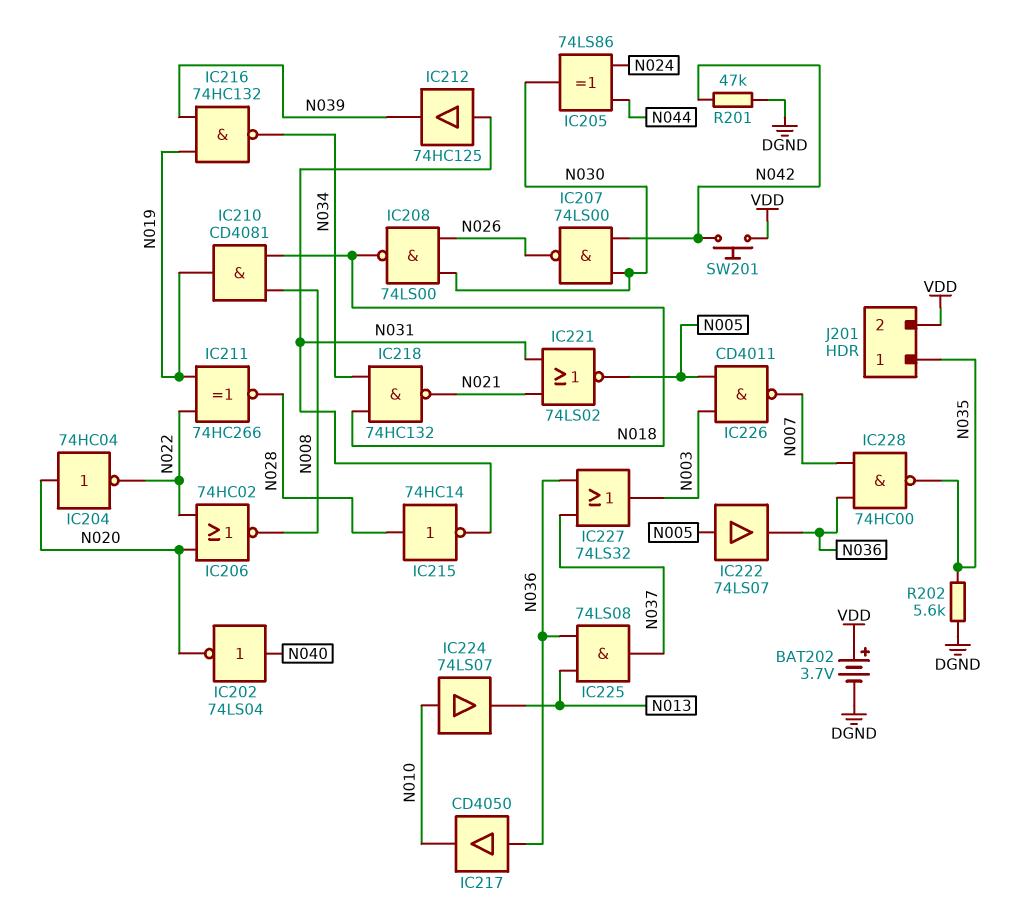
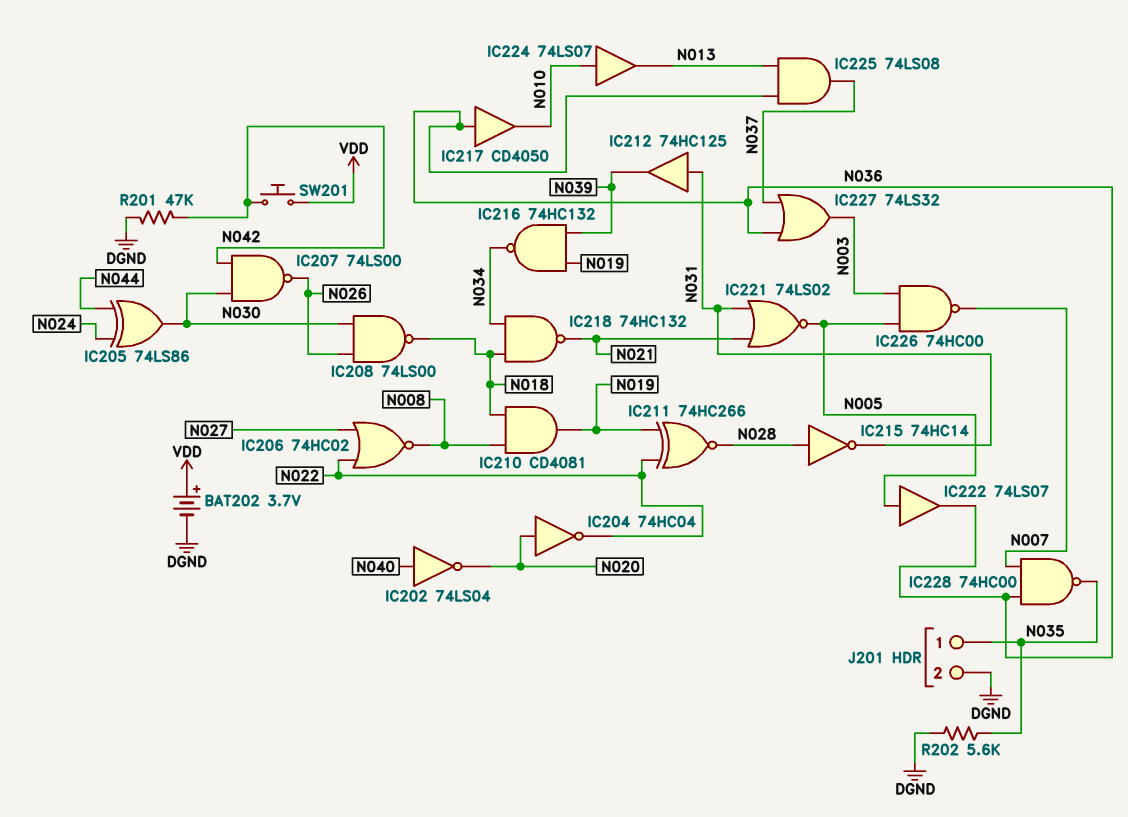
IC206: NOR 74HC02 (in N020, in N022, out N008) -> NOR 74HC02 (in N022, in N027, out N008)
IC226: NAND CD4011 (in N003, in N005, out N007) -> NAND 74HC00 (in N003, in N005, out N007)
J201 pin 2: VDD -> DGND

